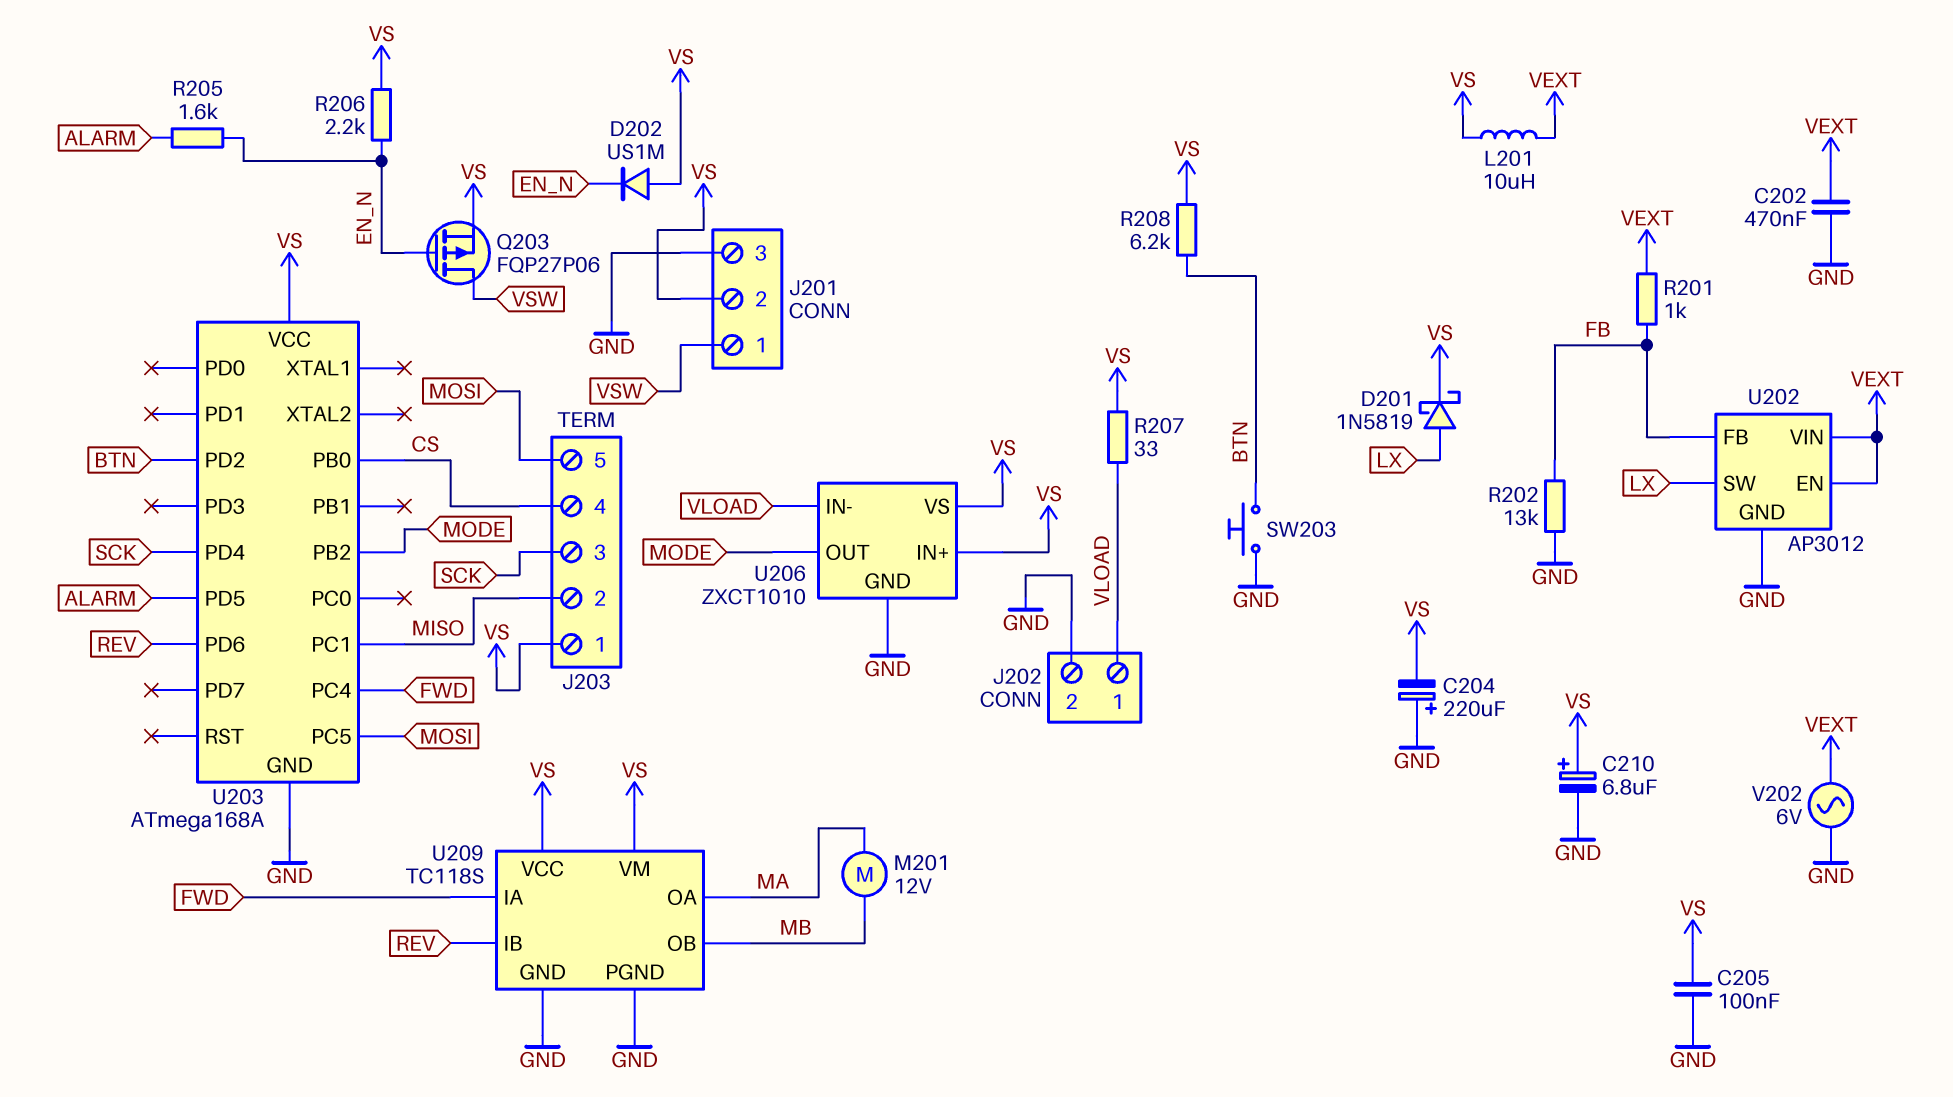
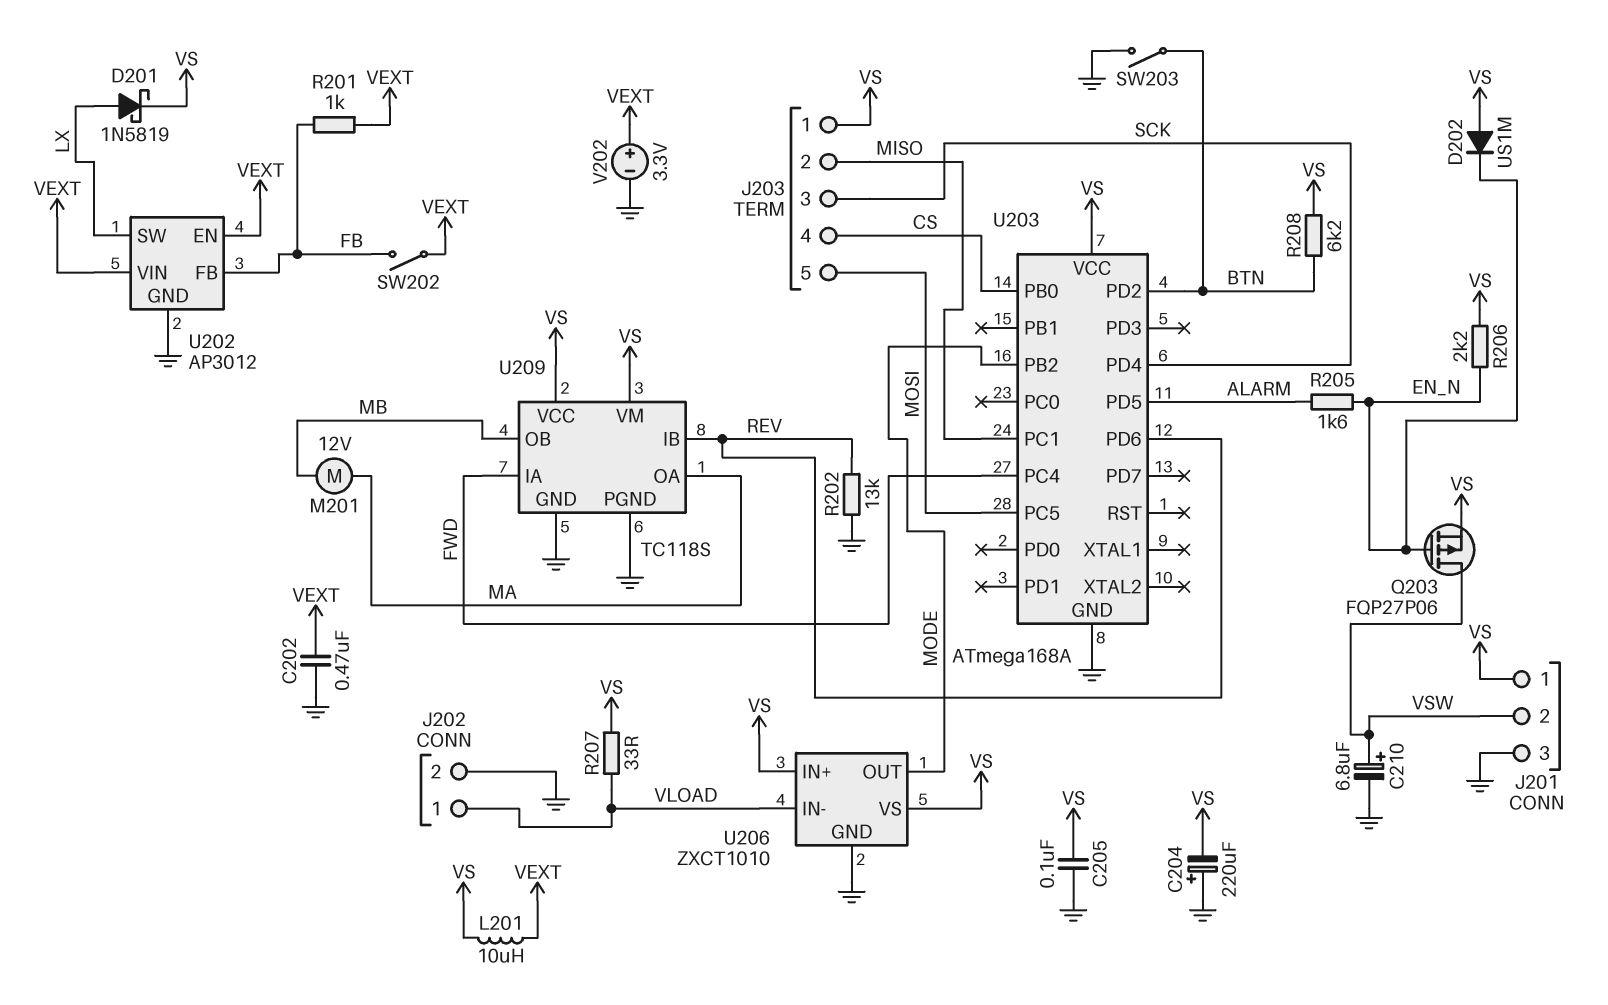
C210: 6.8uF (plus VS, minus GND) -> 6.8uF (plus VSW, minus GND)
J201 pin 1: VSW -> VS
J201 pin 2: VS -> VSW
R202: 13k (FB, GND) -> 13k (GND, REV)
SW202: none -> switch (FB, VEXT)
SW203: button (BTN, GND) -> switch (BTN, GND)
V202: AC 6V (GND, VEXT) -> 3.3V (plus VEXT, minus GND)

